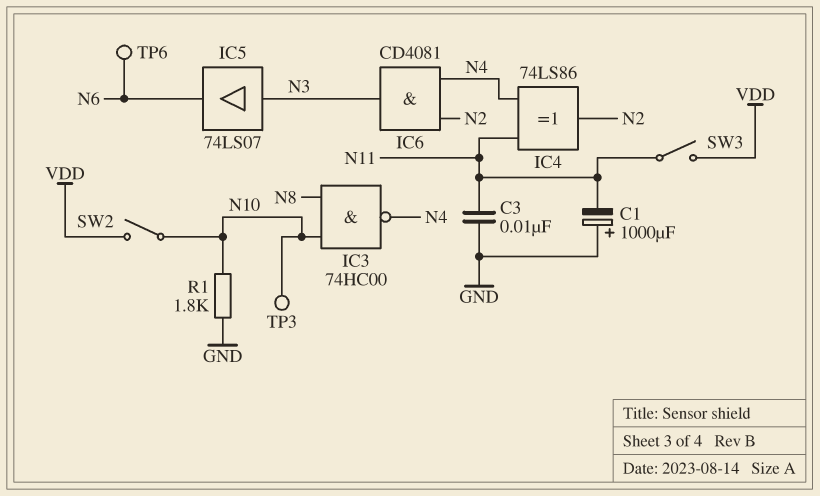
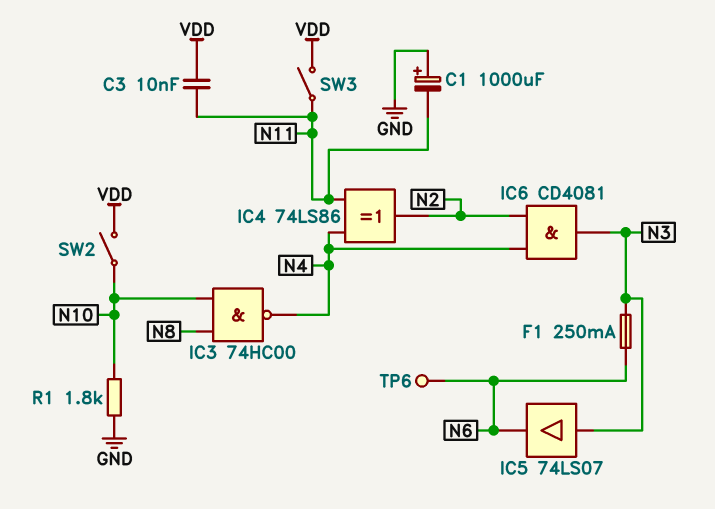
C3: 10nF (GND, N11) -> 10nF (N11, VDD)
F1: none -> 250mA (N3, N6)
TP3: test point (N10) -> none

